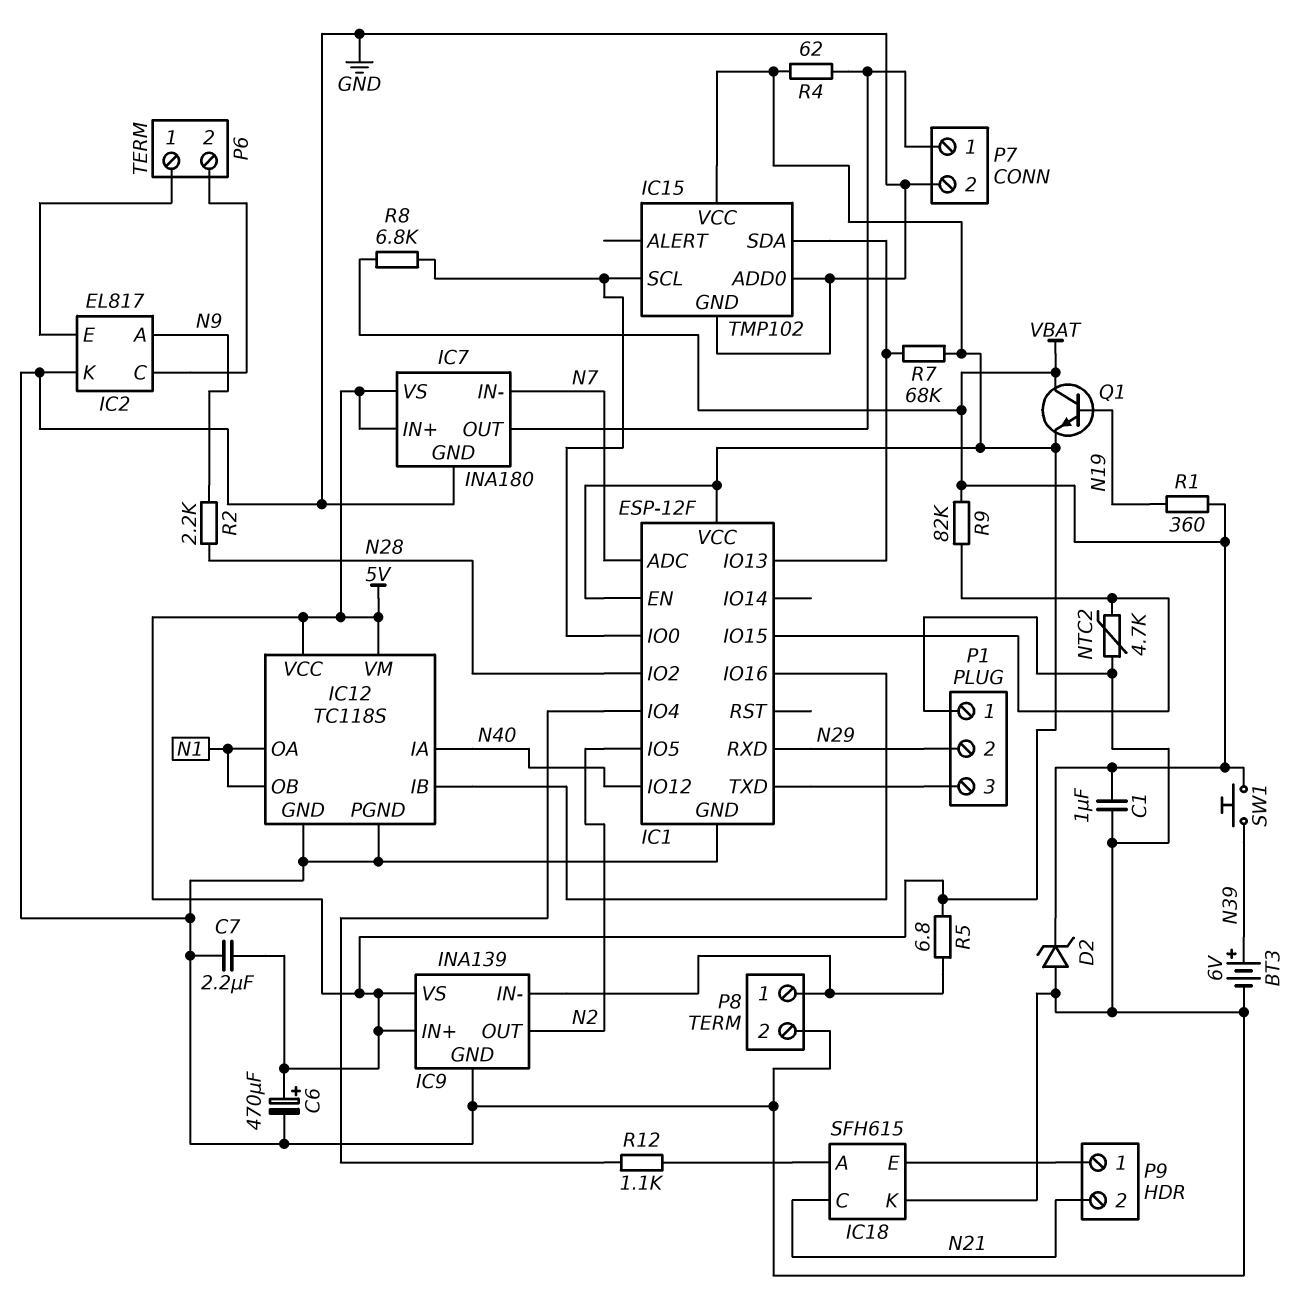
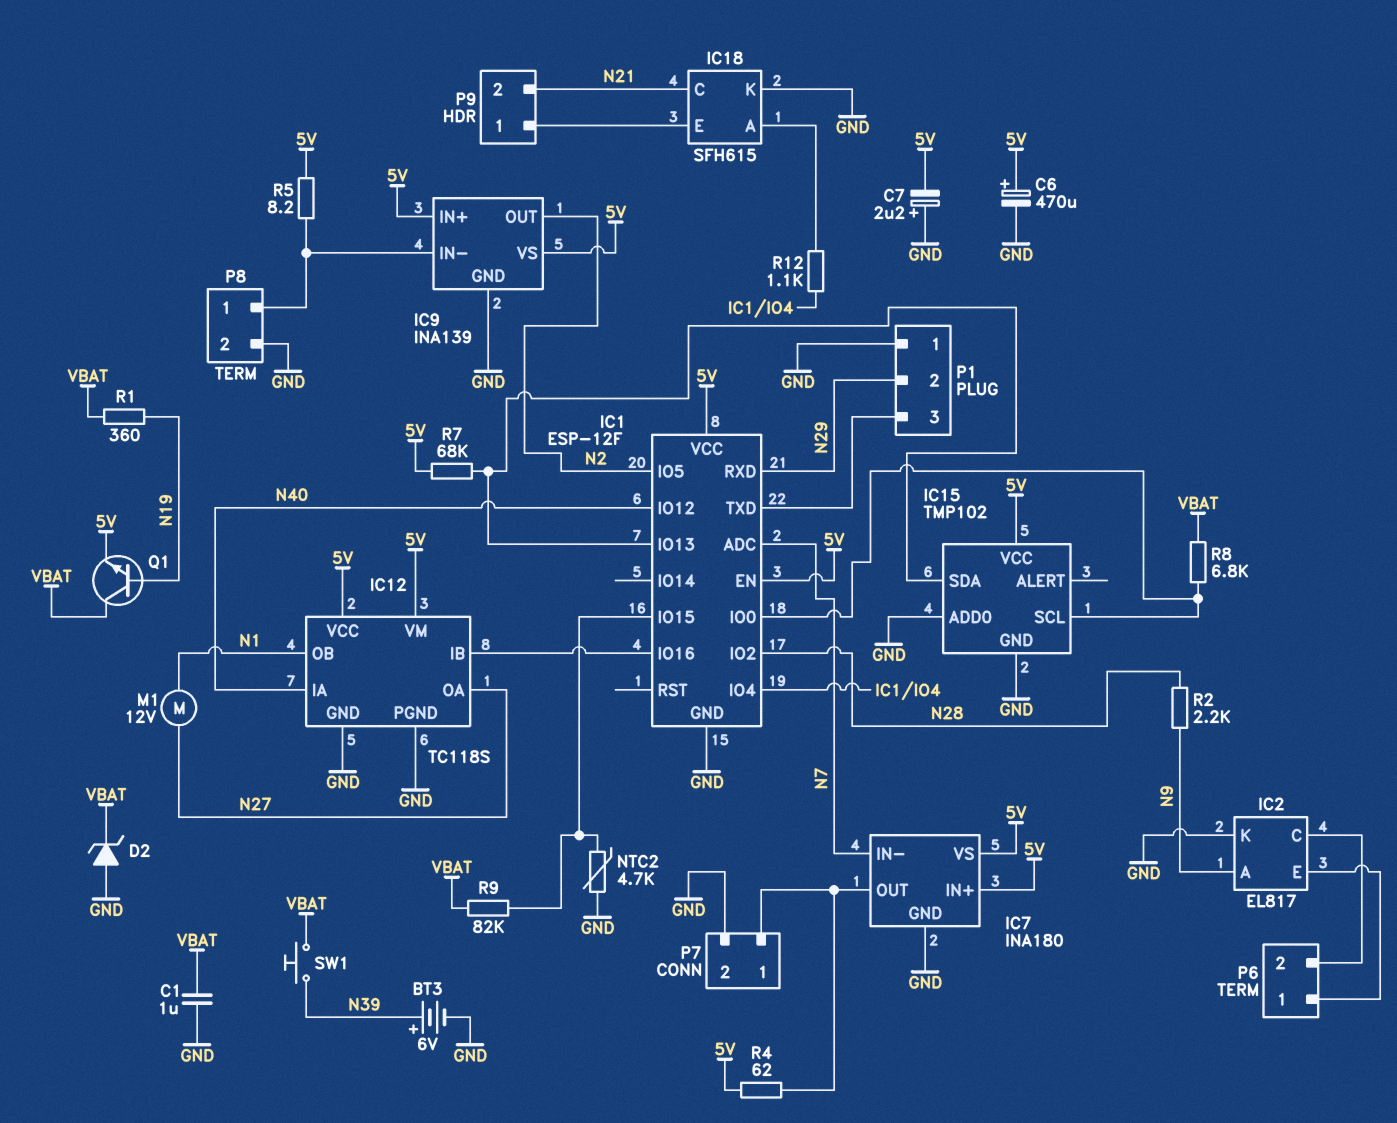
C7: 2.2uF (5V, GND) -> 2.2uF (plus GND, minus 5V)
IC12 pin OA: N1 -> N27
M1: none -> motor 12V (N1, N27)
R5: 6.8 (5V, IC9/IN-) -> 8.2 (5V, IC9/IN-)

